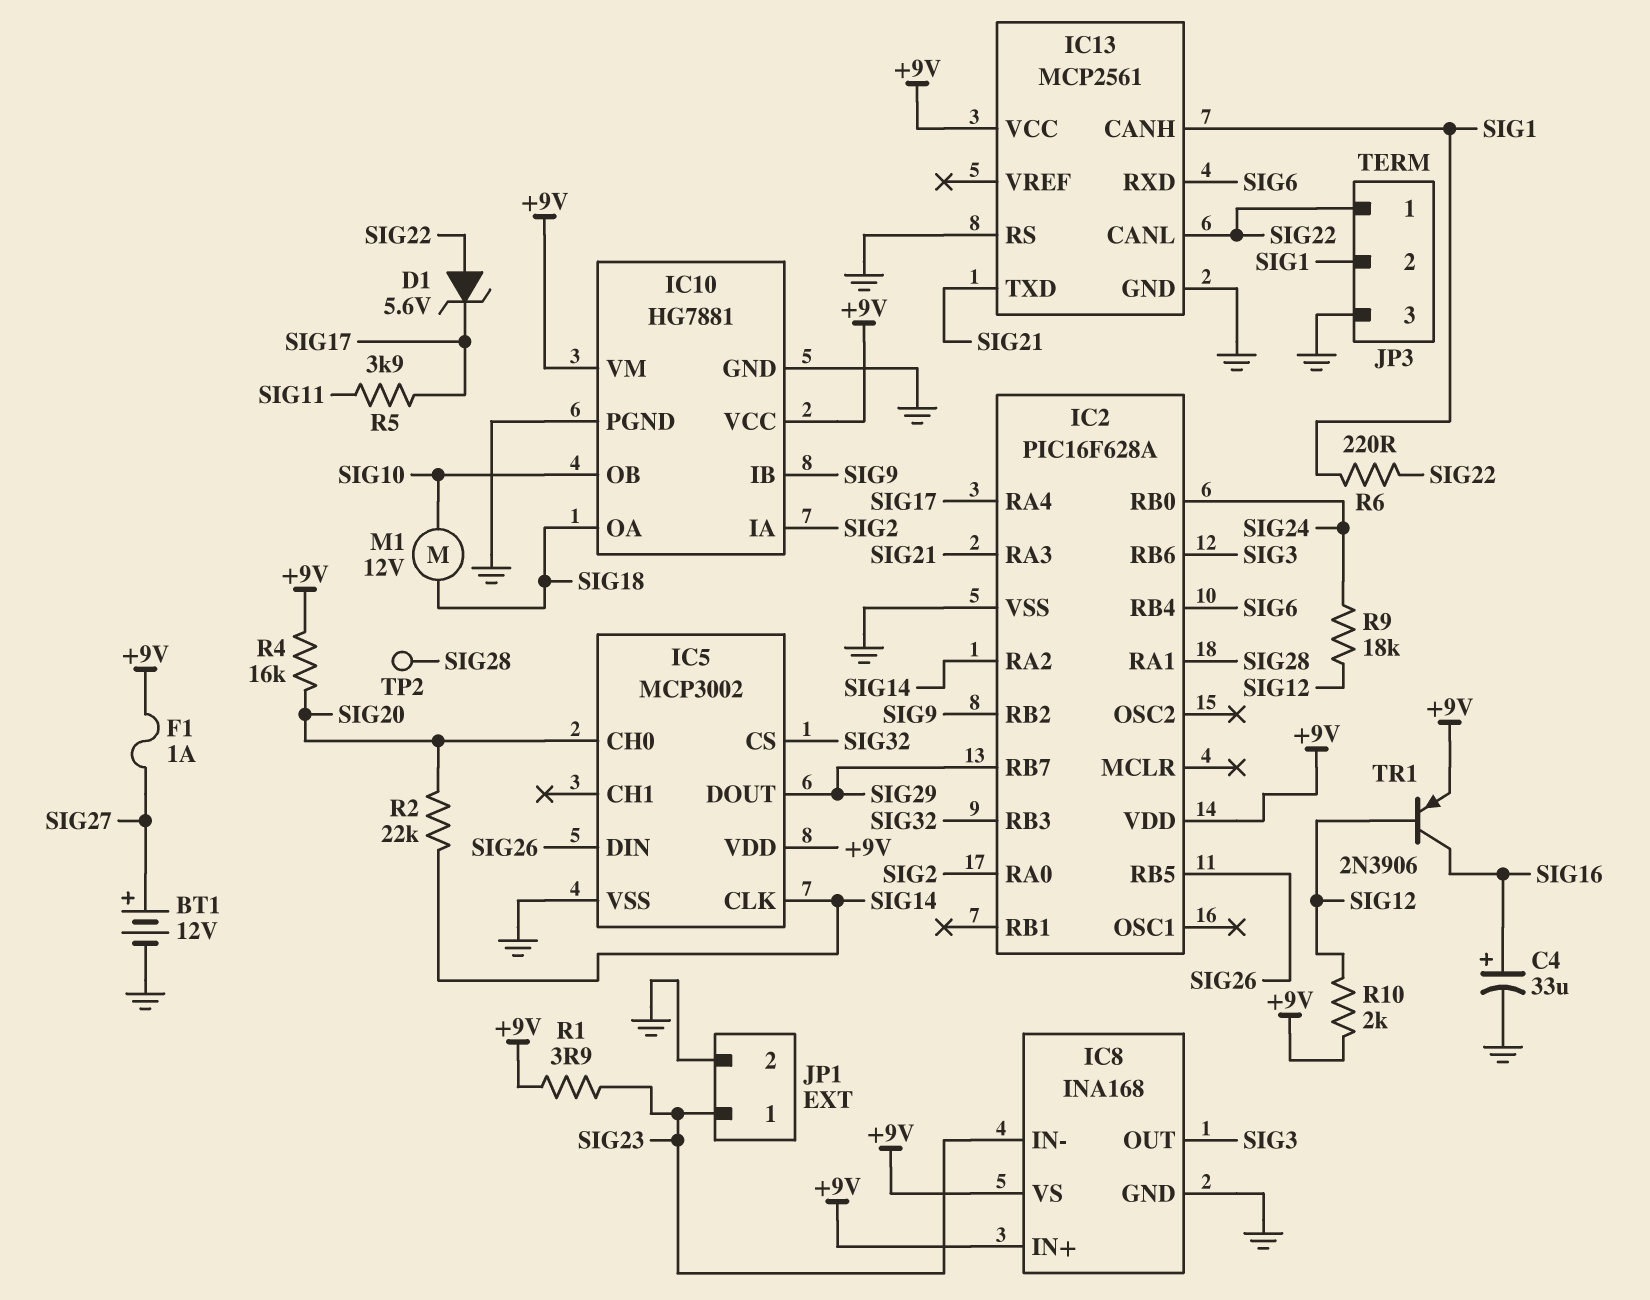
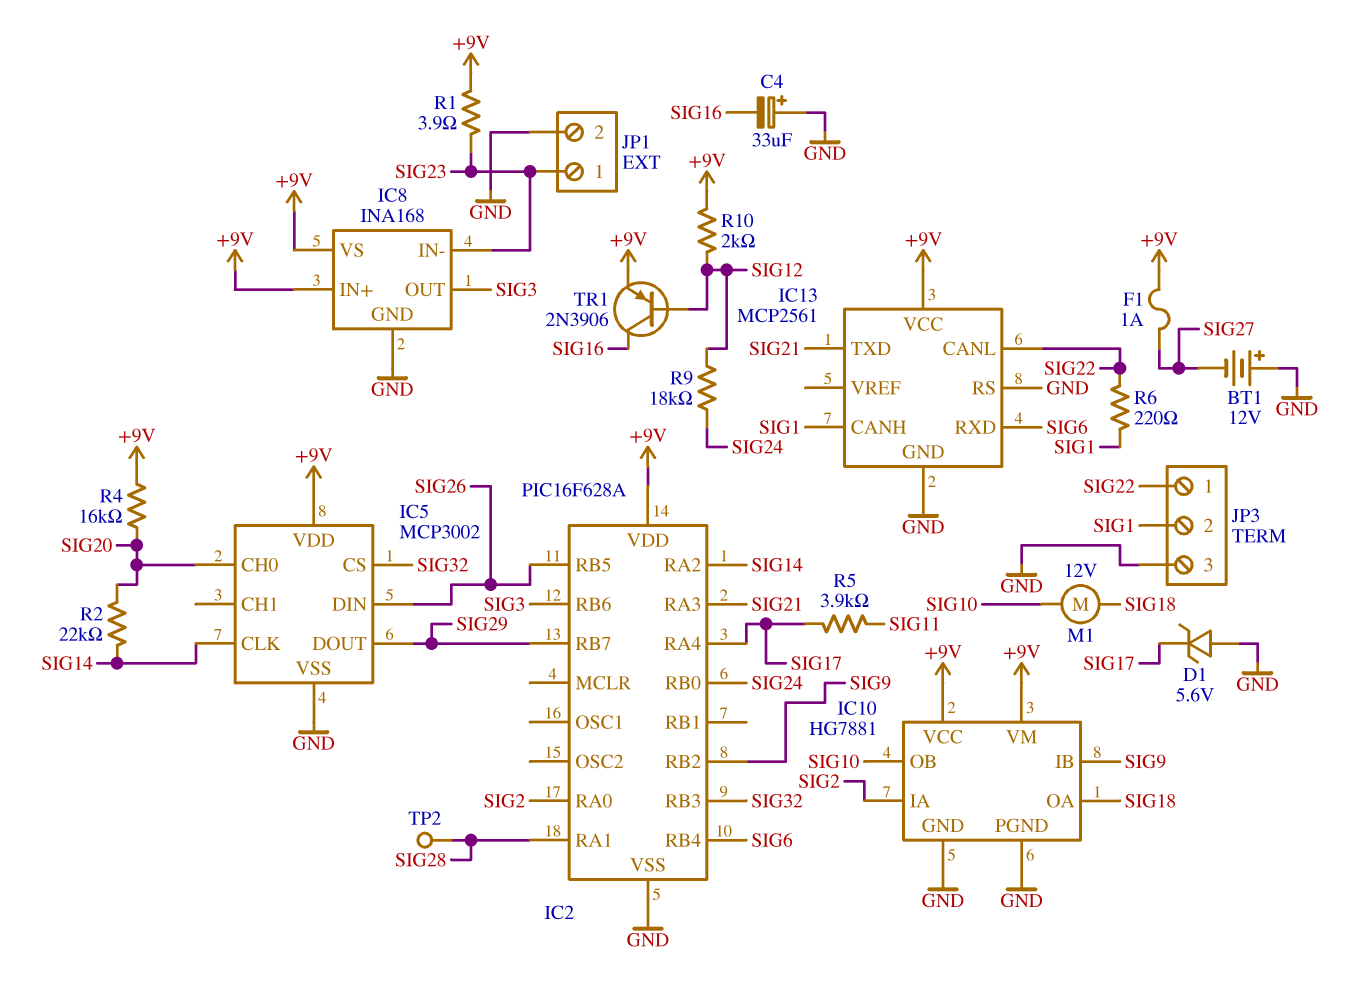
BT1: 12V (plus SIG27, minus GND) -> 12V (plus GND, minus SIG27)
C4: 33uF (plus SIG16, minus GND) -> 33uF (plus GND, minus SIG16)
D1: zener 5.6V (A SIG22, K SIG17) -> zener 5.6V (A GND, K SIG17)

